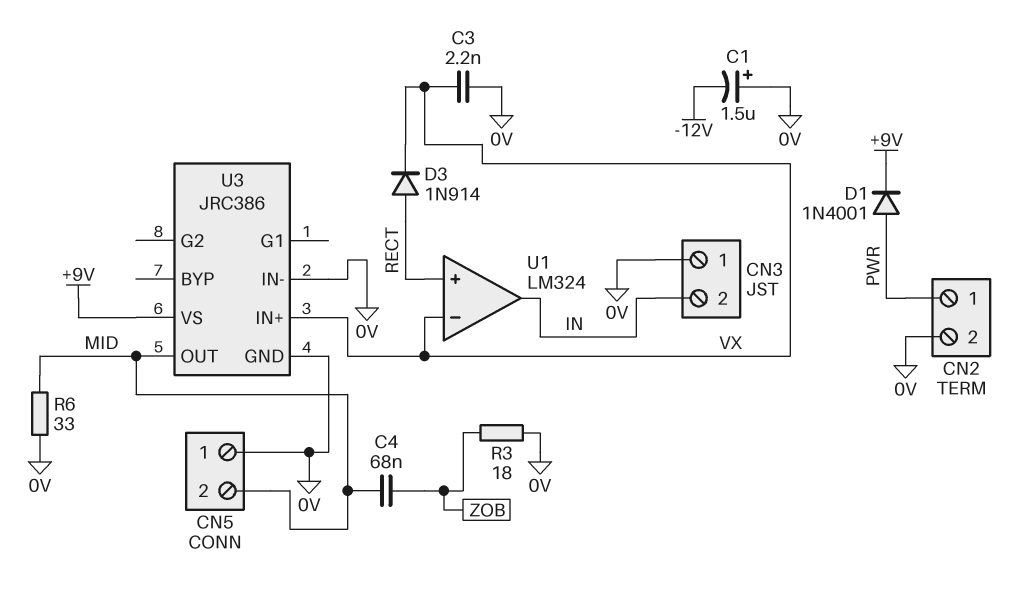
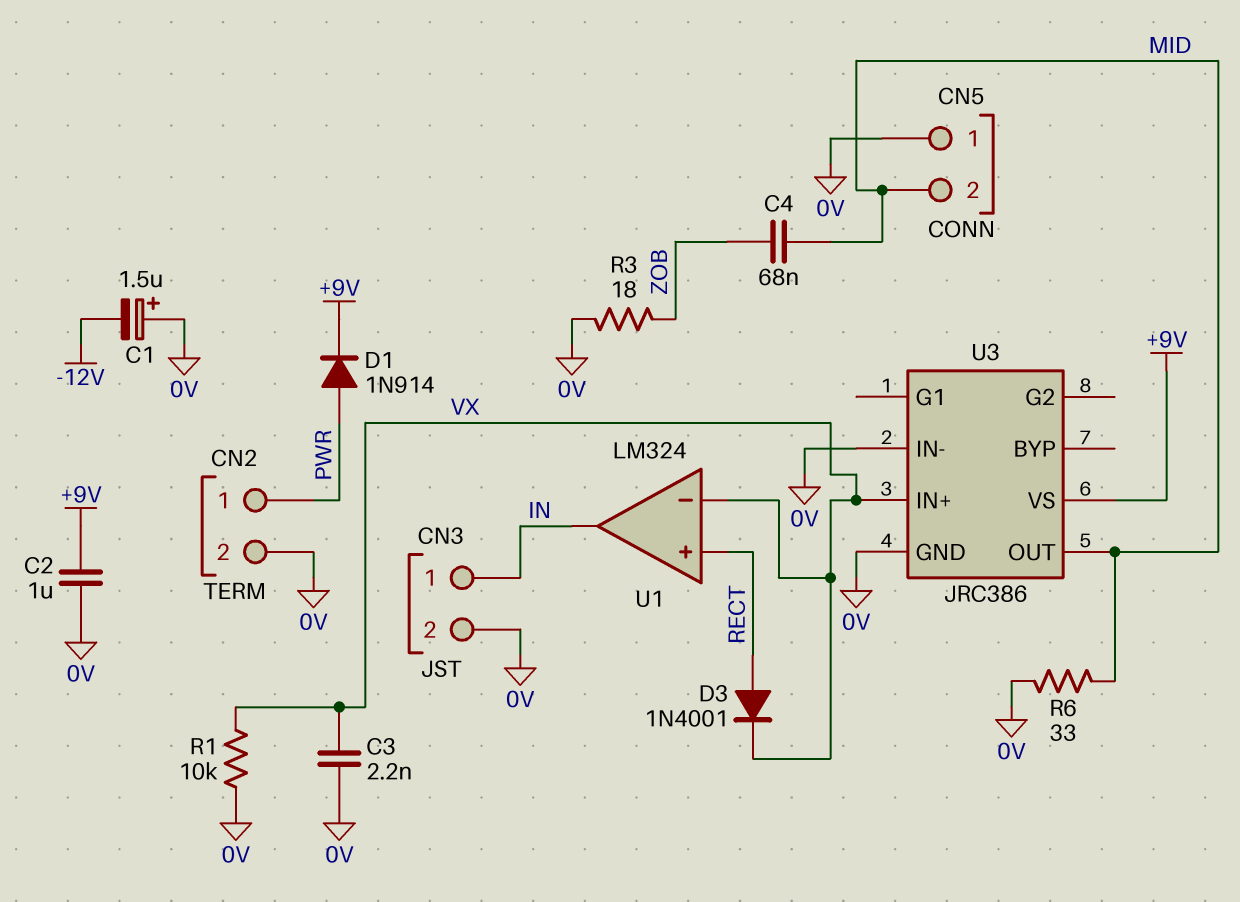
C2: none -> 1uF (+9V, 0V)
CN3 pin 1: 0V -> IN
CN3 pin 2: IN -> 0V
D1: diode 1N4001 (A PWR, K +9V) -> diode 1N914 (A PWR, K +9V)
D3: diode 1N914 (A RECT, K VX) -> diode 1N4001 (A RECT, K VX)
R1: none -> 10k (0V, VX)

